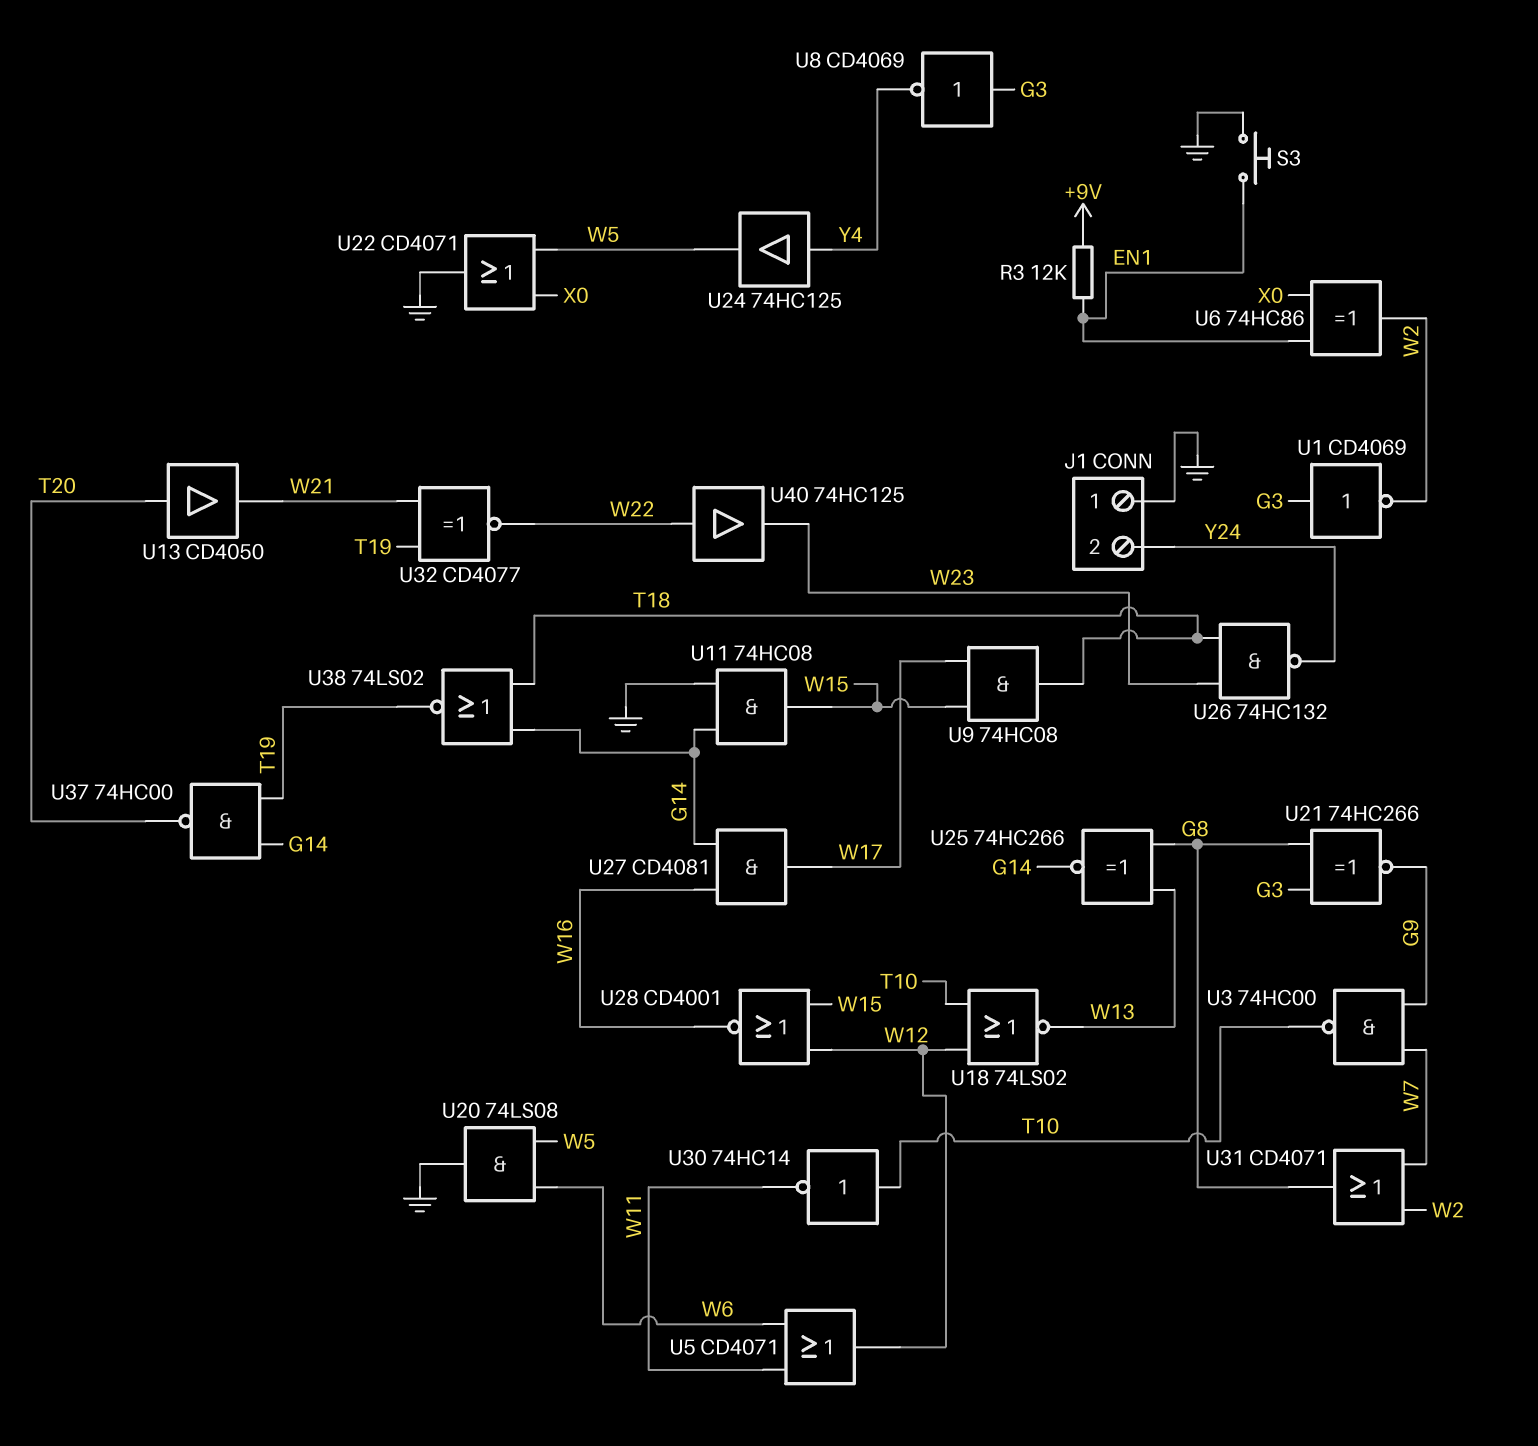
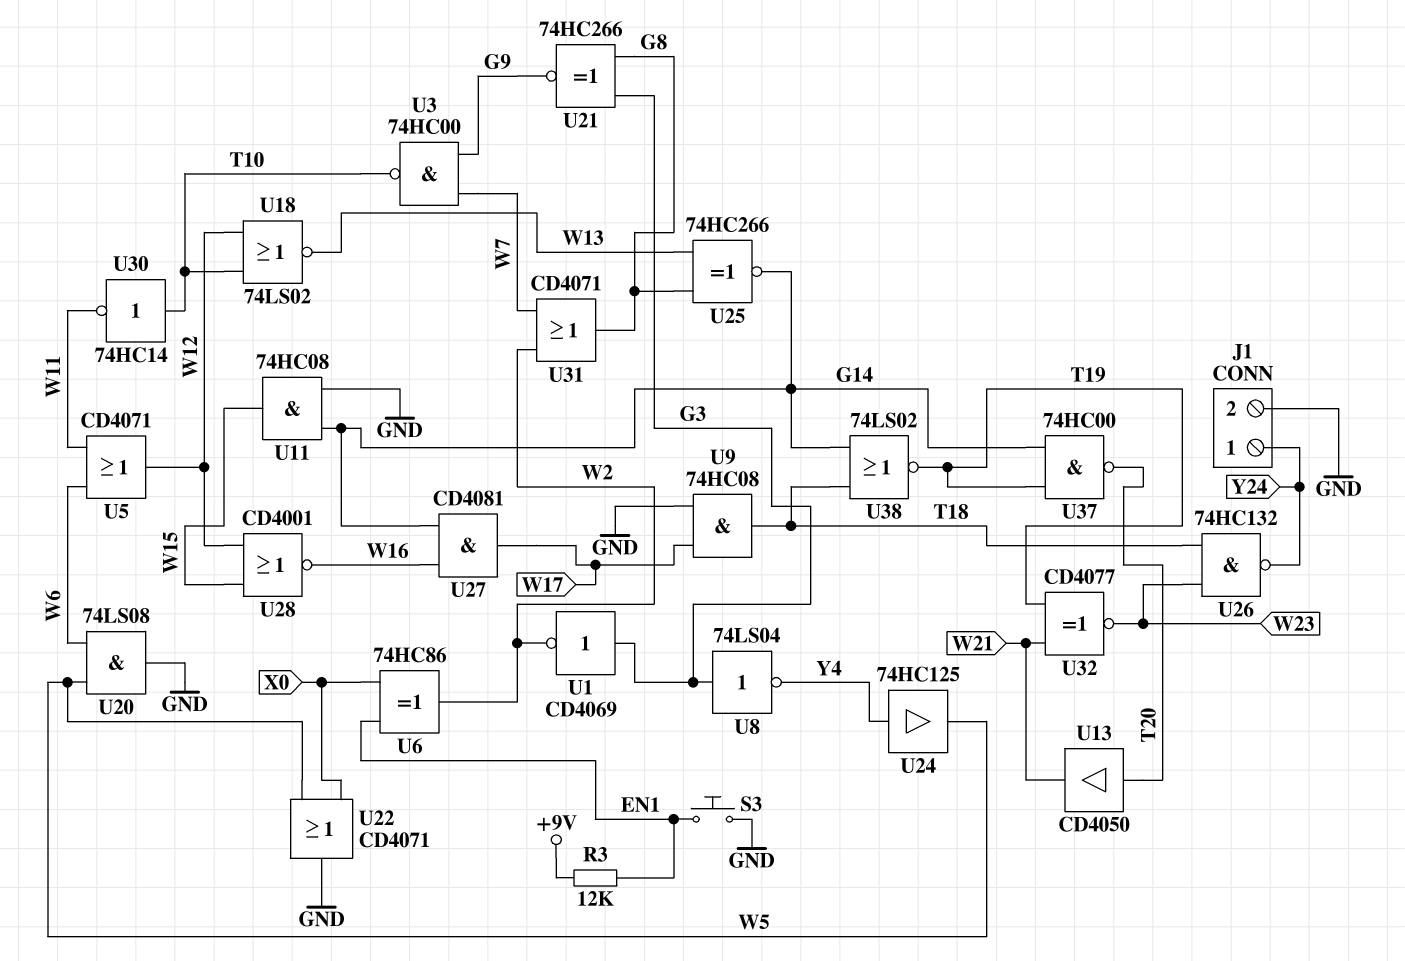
J1 pin 1: GND -> Y24
J1 pin 2: Y24 -> GND
U8: NOT CD4069 (in G3, out Y4) -> NOT 74LS04 (in G3, out Y4)
U9: AND 74HC08 (in W15, in W17, out T18) -> AND 74HC08 (in GND, in W17, out T18)
U32: XNOR CD4077 (in T19, in W21, out W22) -> XNOR CD4077 (in T19, in W21, out W23)
U40: buffer 74HC125 (in W22, out W23) -> none

